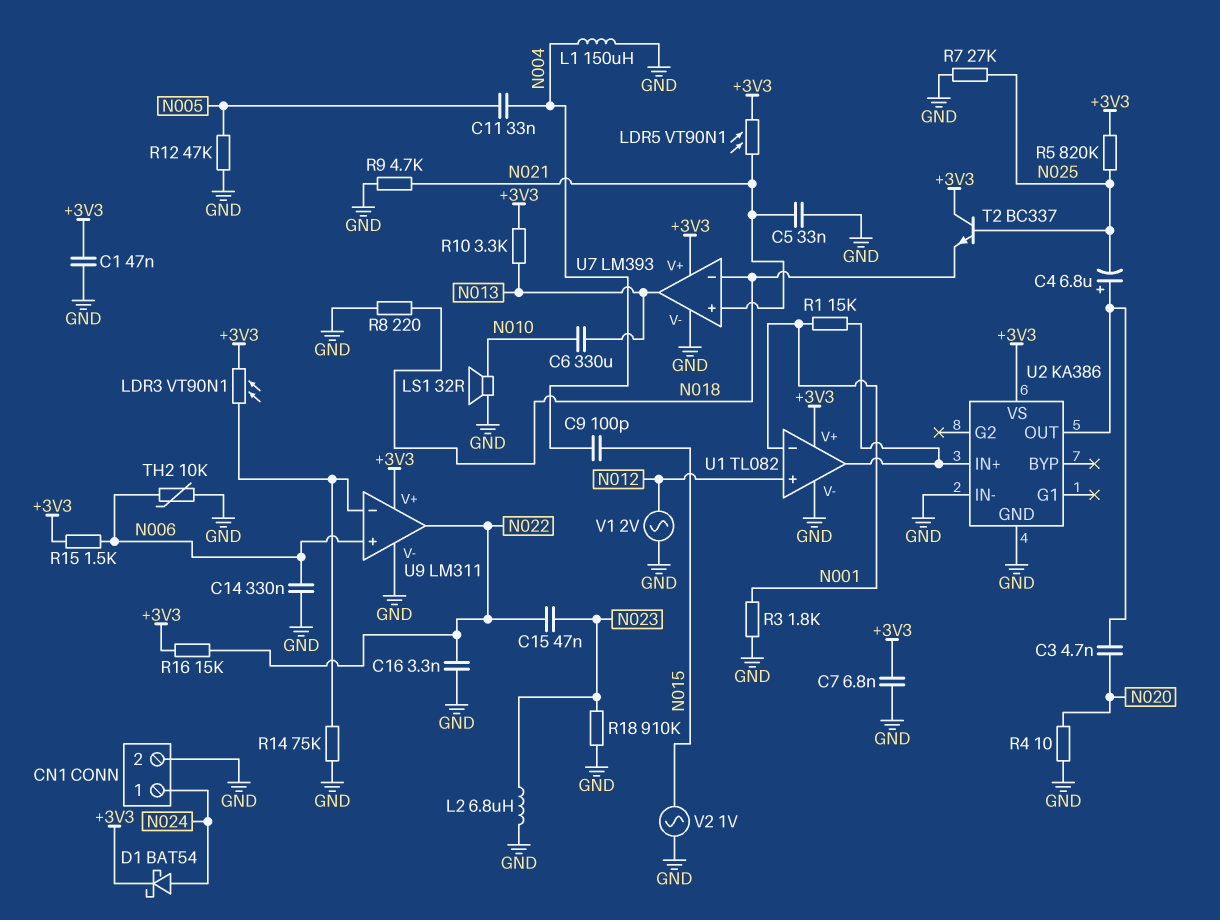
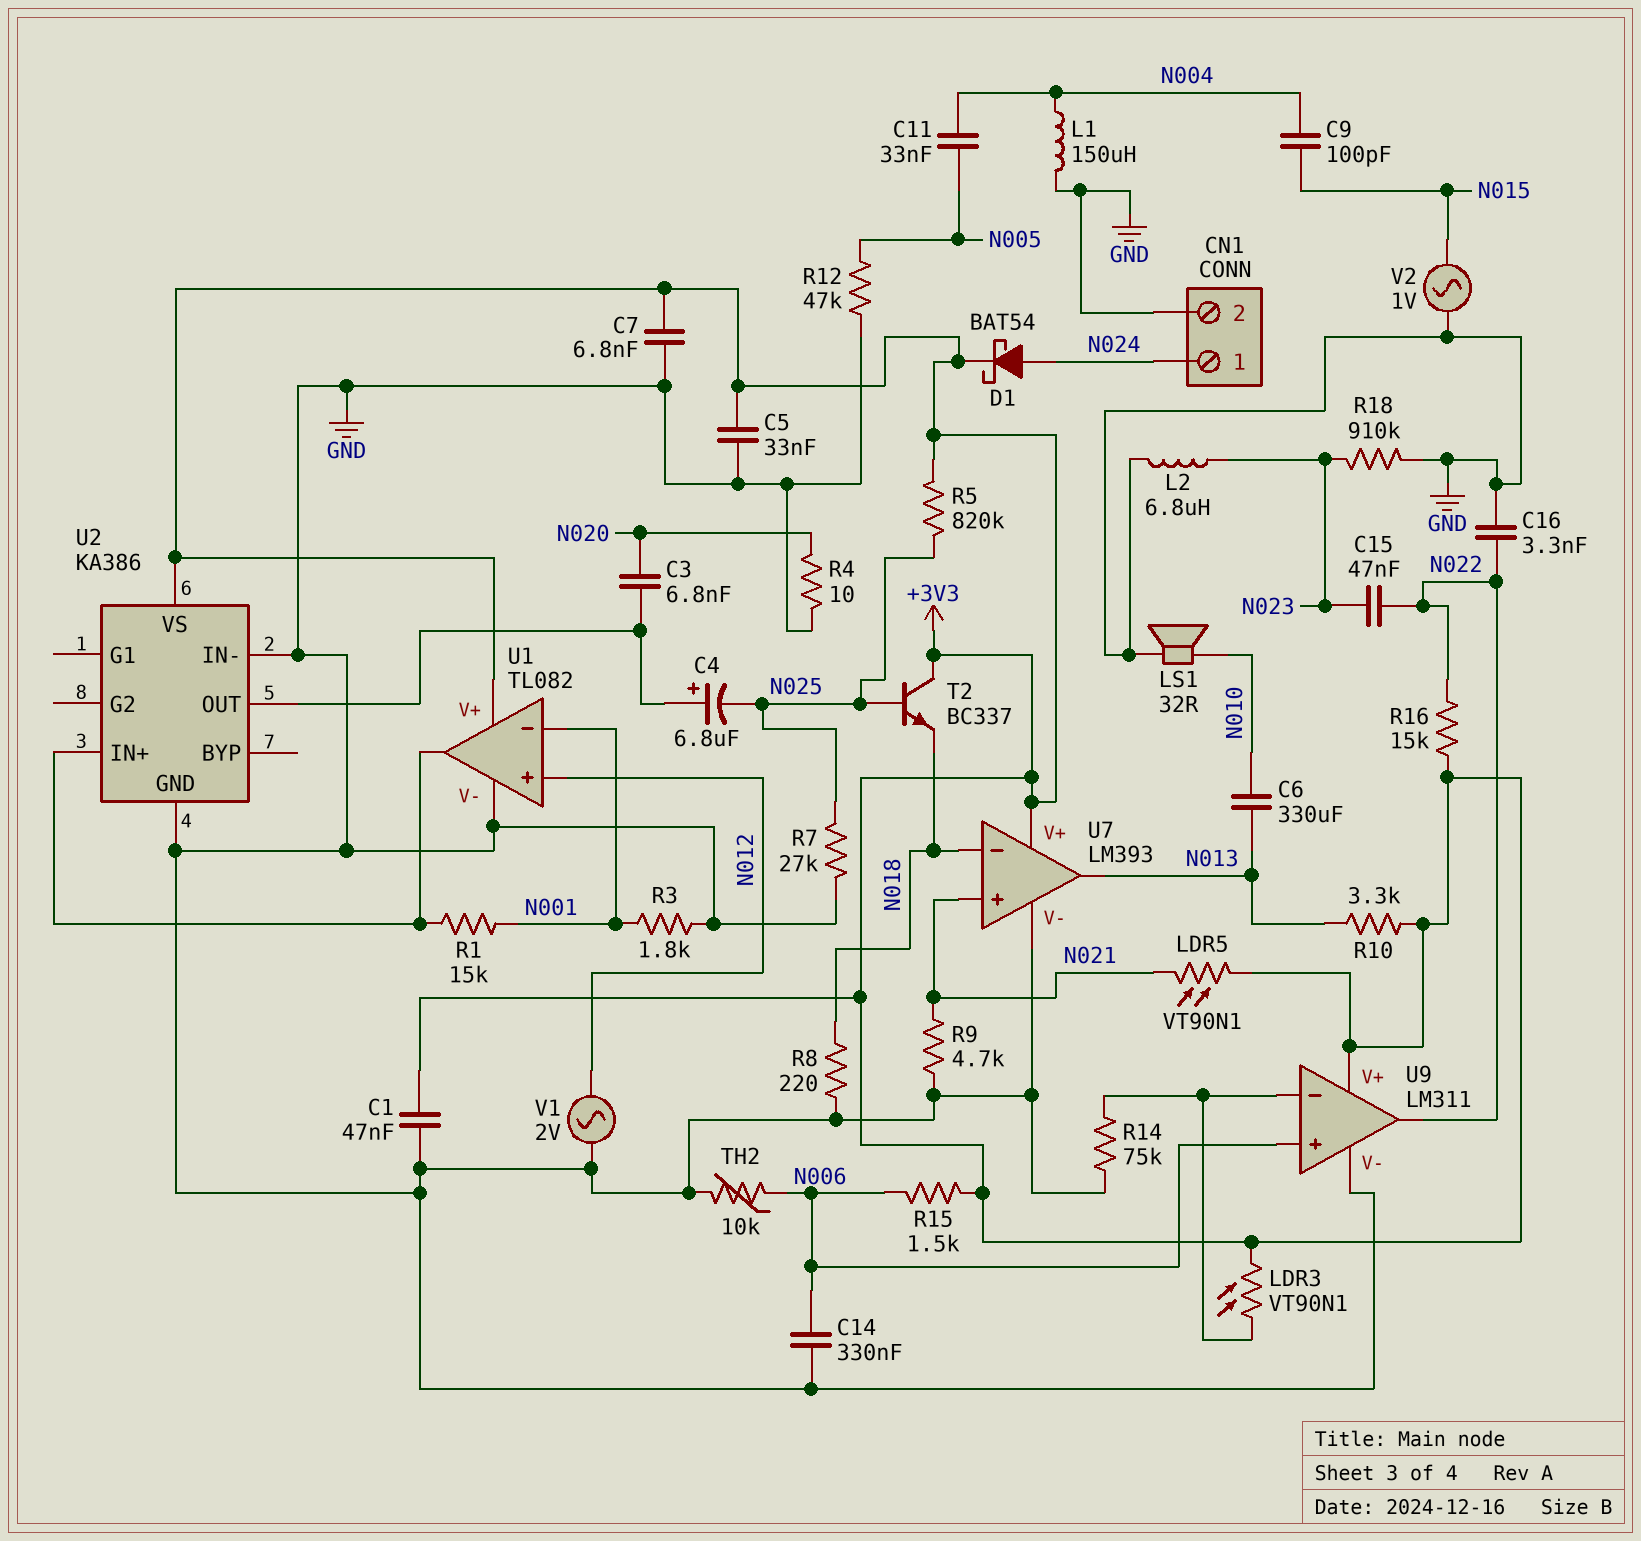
C3: 4.7nF (N020, U2/OUT) -> 6.8nF (N020, U2/OUT)
C5: 33nF (GND, N021) -> 33nF (+3V3, GND)

